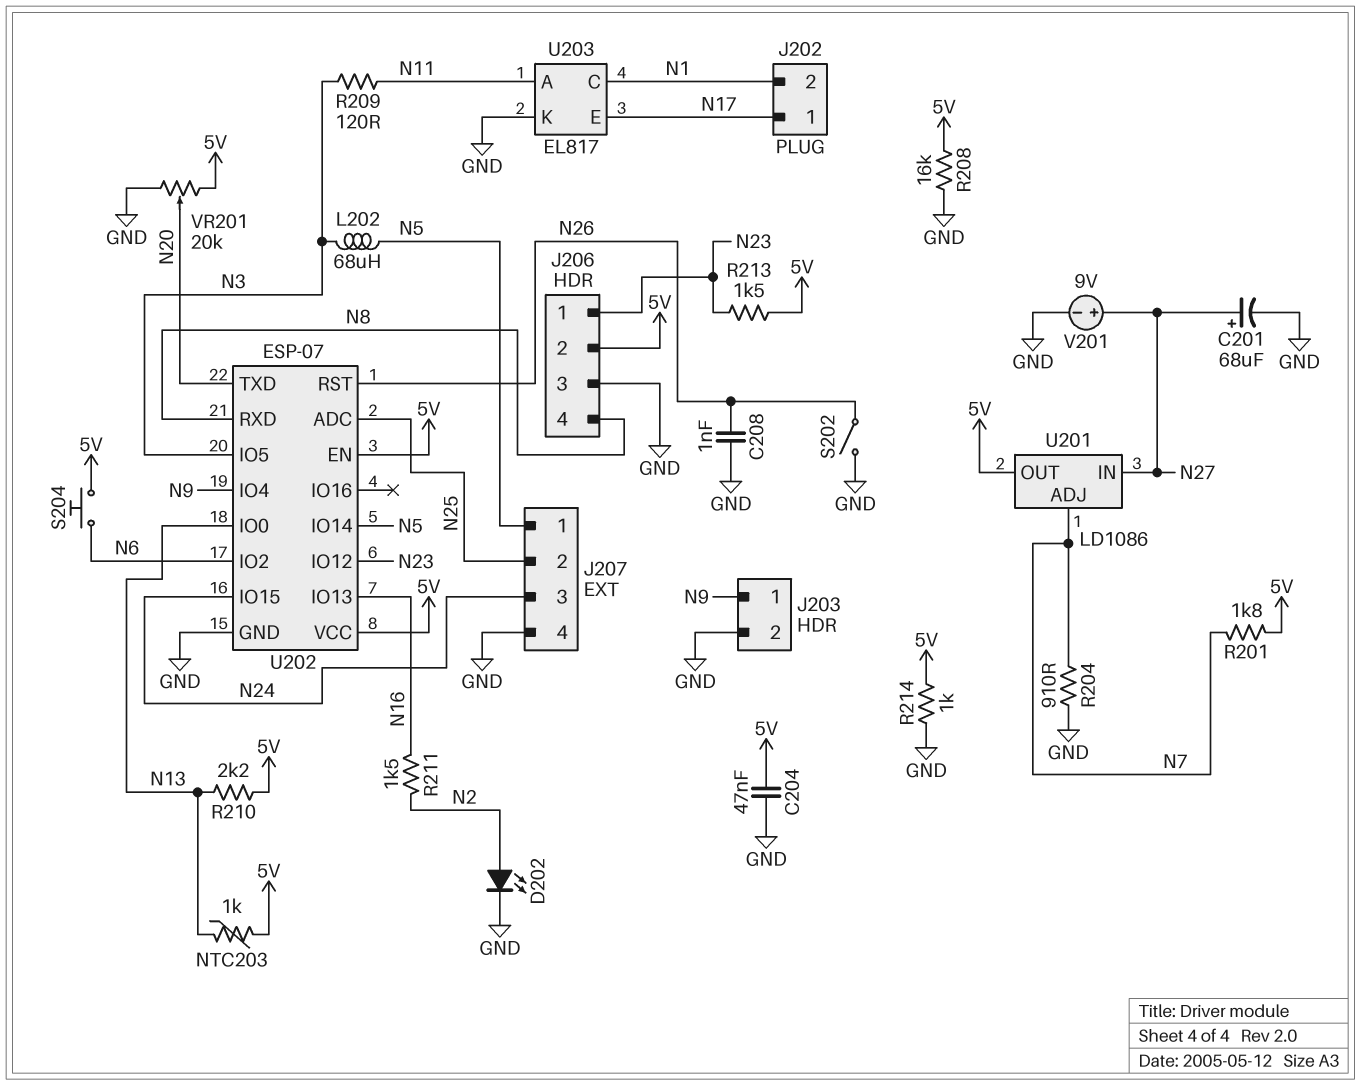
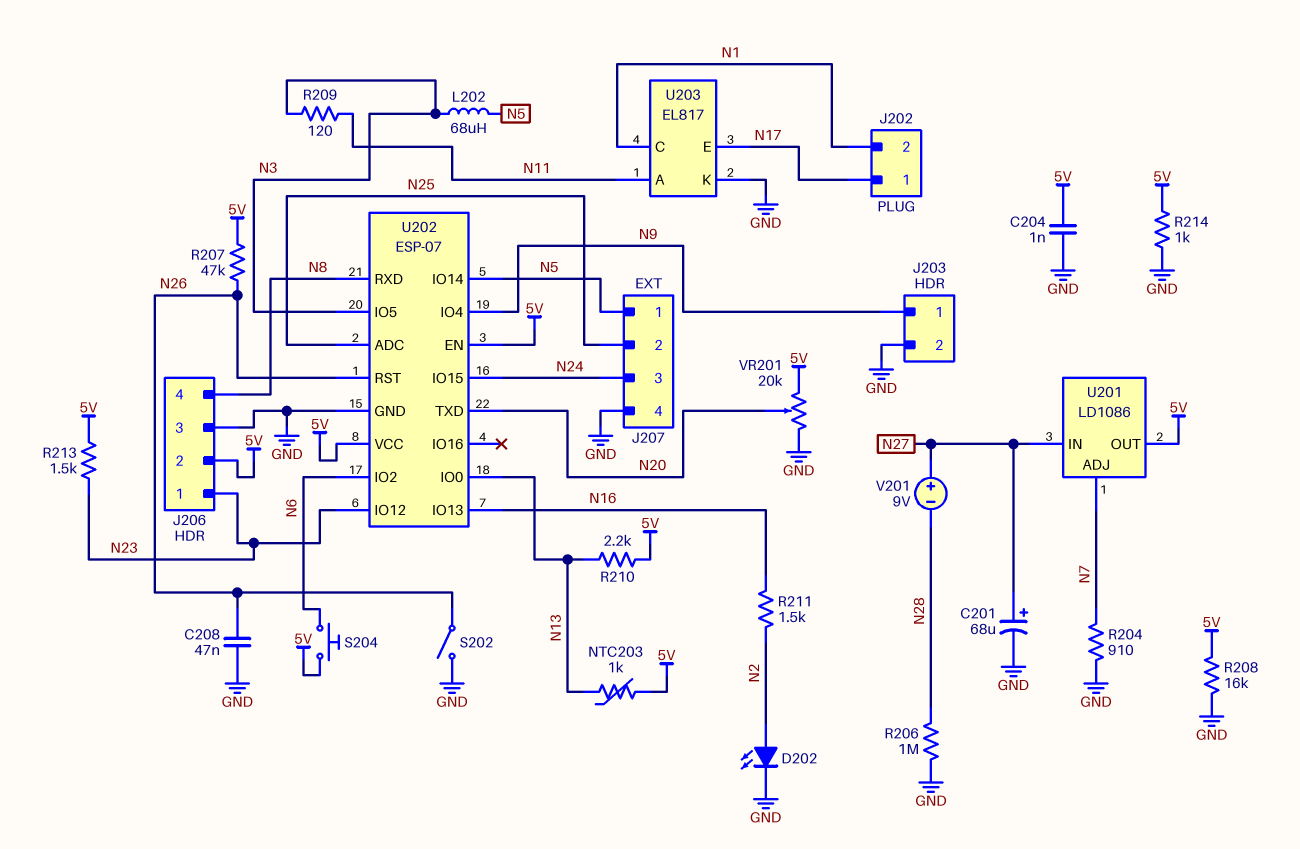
C204: 47nF (5V, GND) -> 1nF (5V, GND)
C208: 1nF (GND, N26) -> 47nF (GND, N26)
R201: 1.8k (5V, N7) -> none
R206: none -> 1M (GND, N28)
R207: none -> 47k (5V, N26)
V201: 9V (plus N27, minus GND) -> 9V (plus N27, minus N28)

